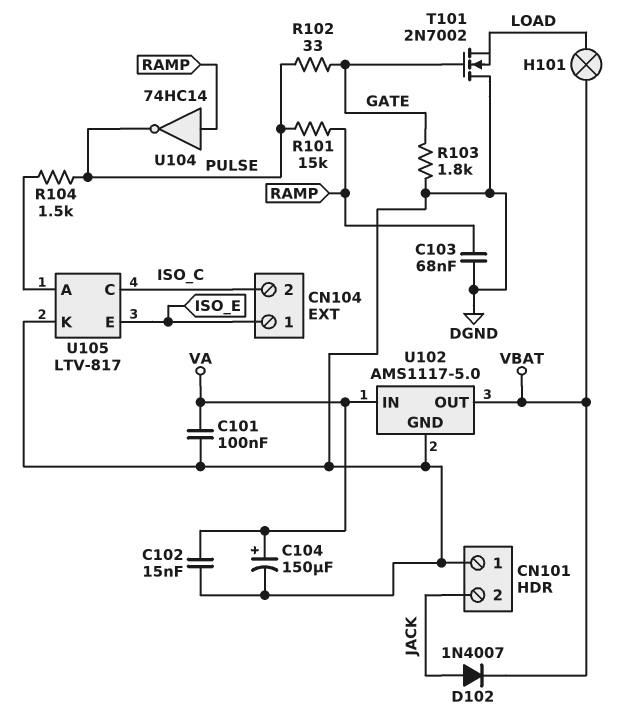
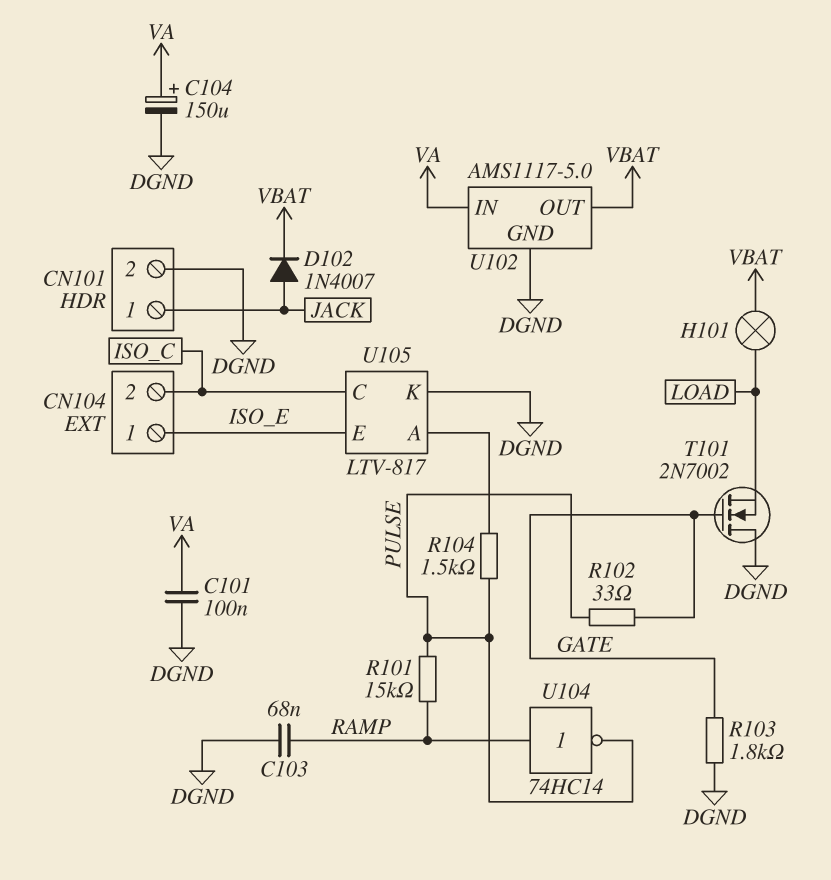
C102: 15nF (DGND, VA) -> none
CN101 pin 1: DGND -> JACK
CN101 pin 2: JACK -> DGND

